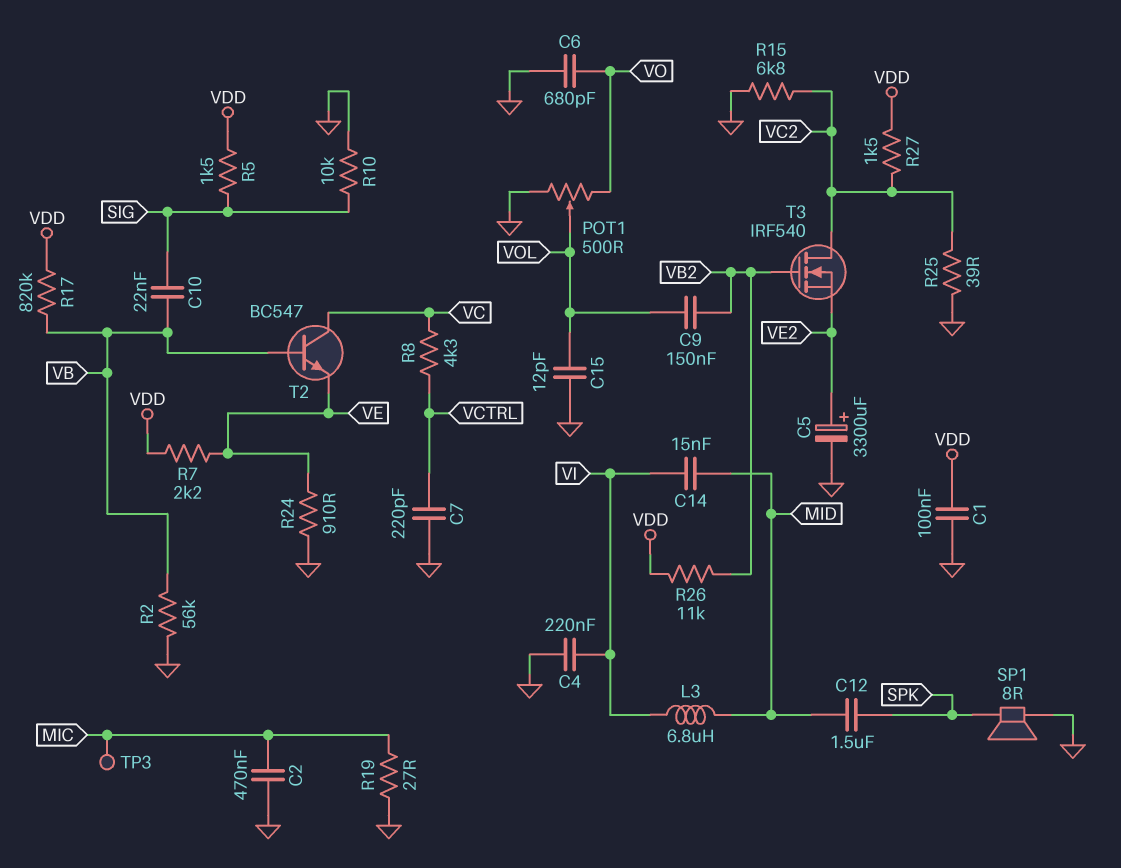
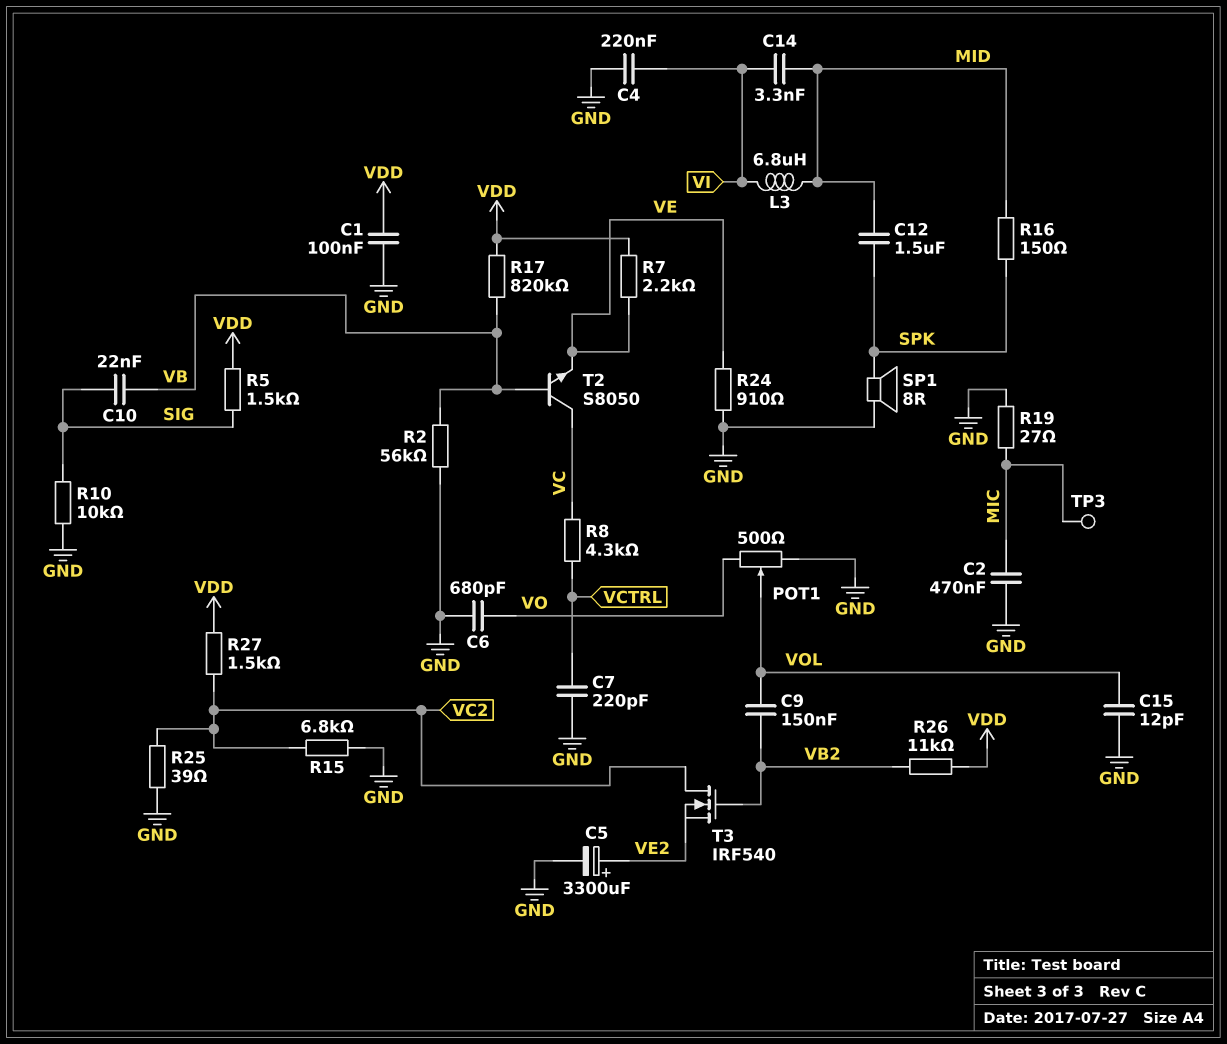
C14: 15nF (MID, VI) -> 3.3nF (MID, VI)
R16: none -> 150 (MID, SPK)
T2: NPN BC547 (B VB, C VC, E VE) -> NPN S8050 (B VB, C VC, E VE)

